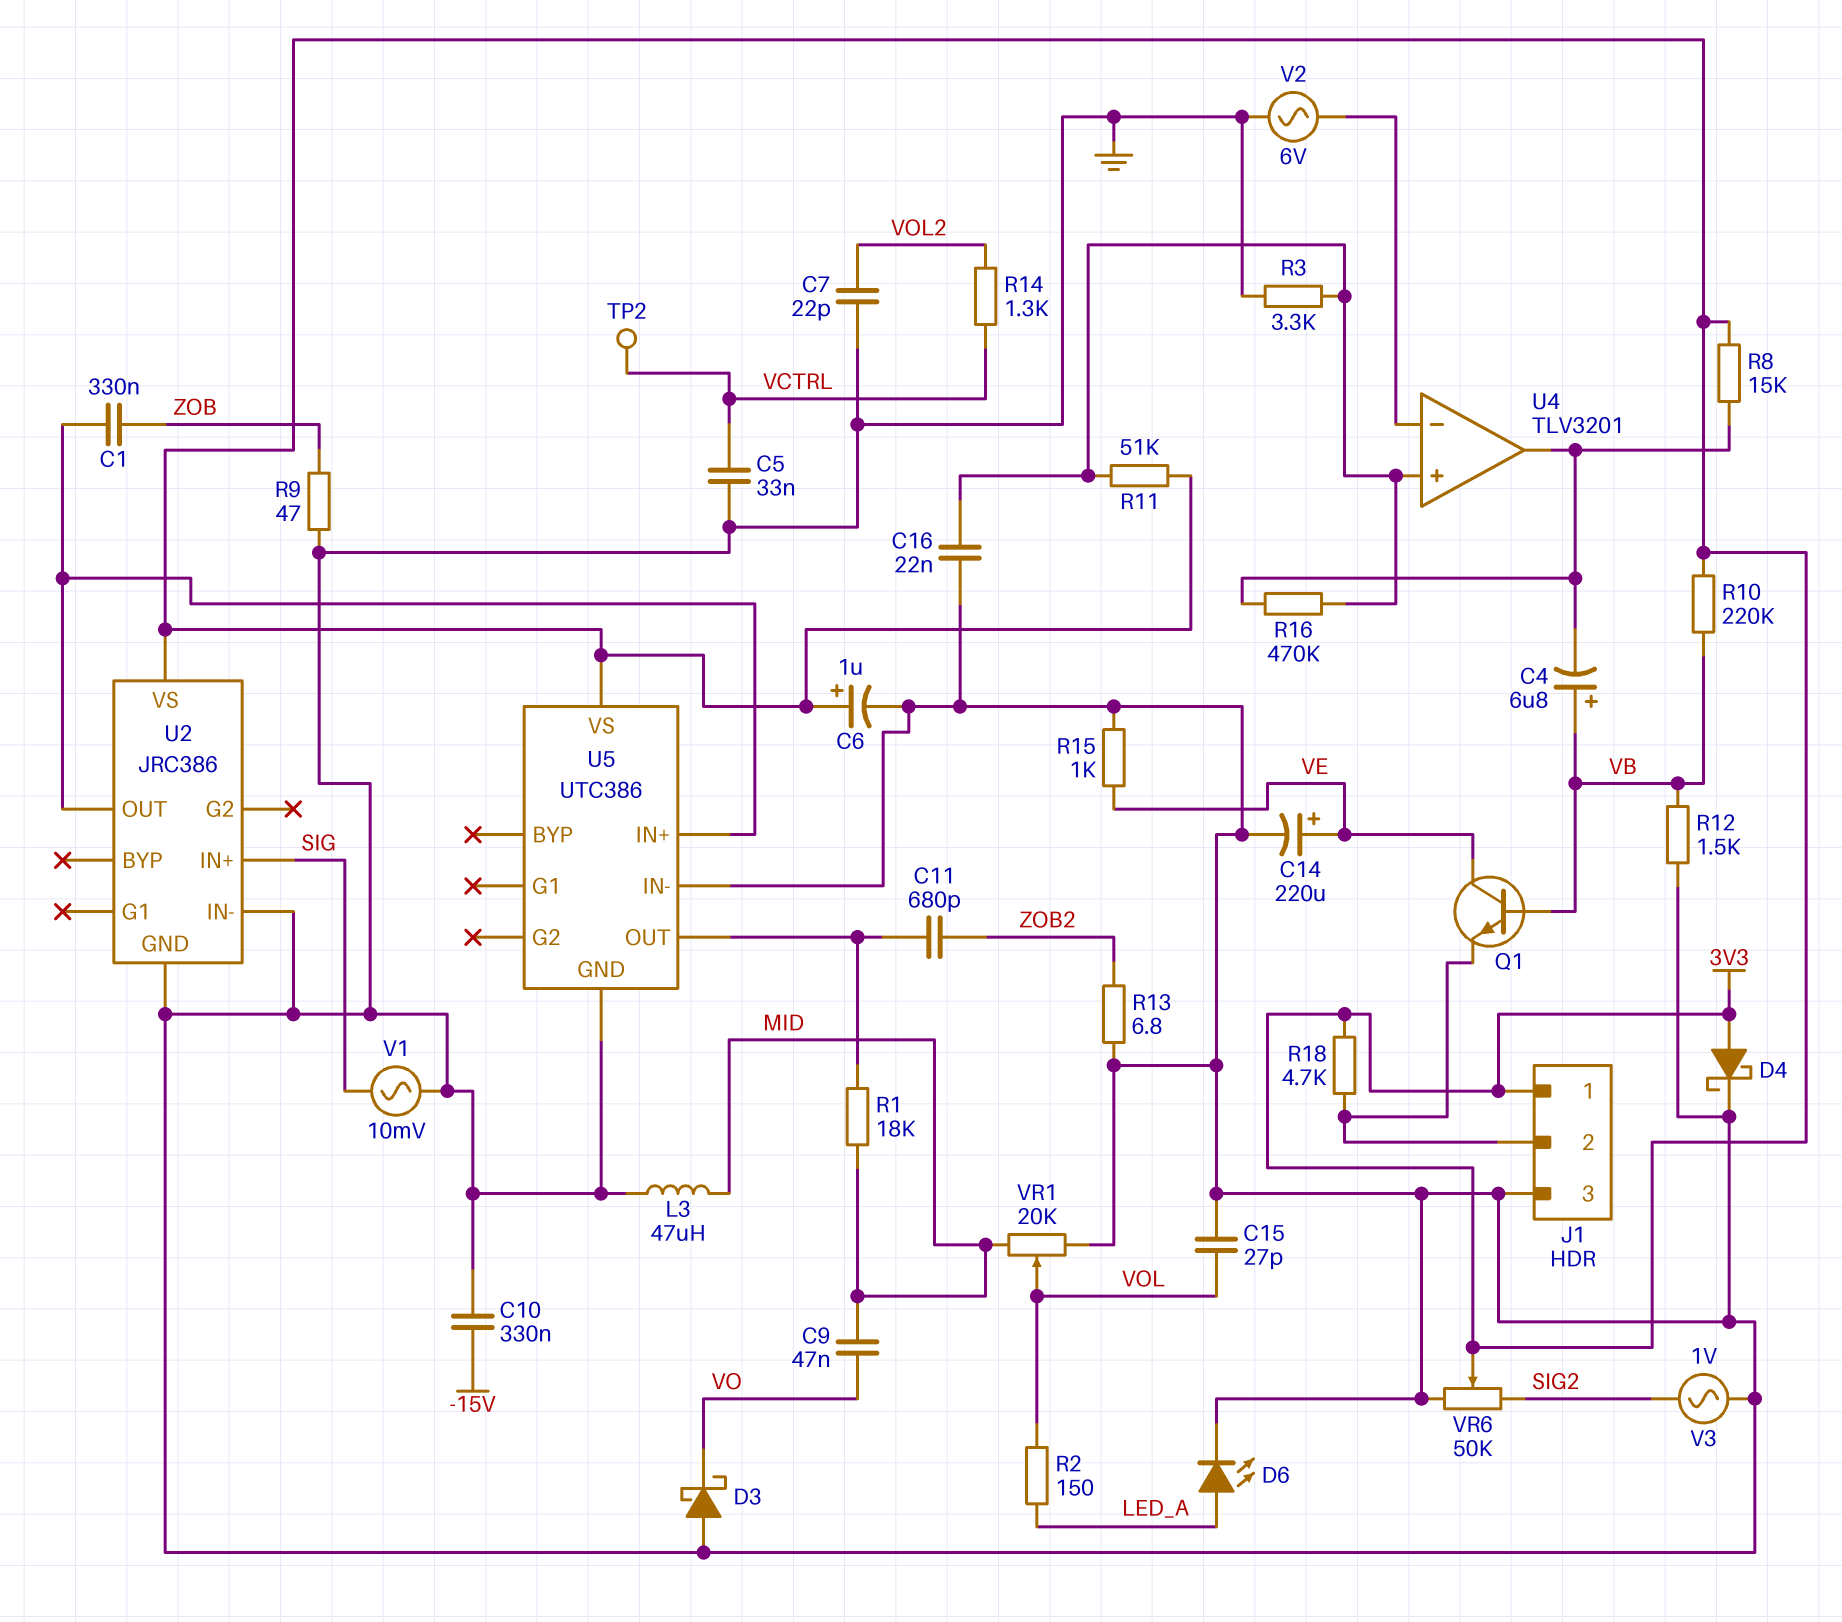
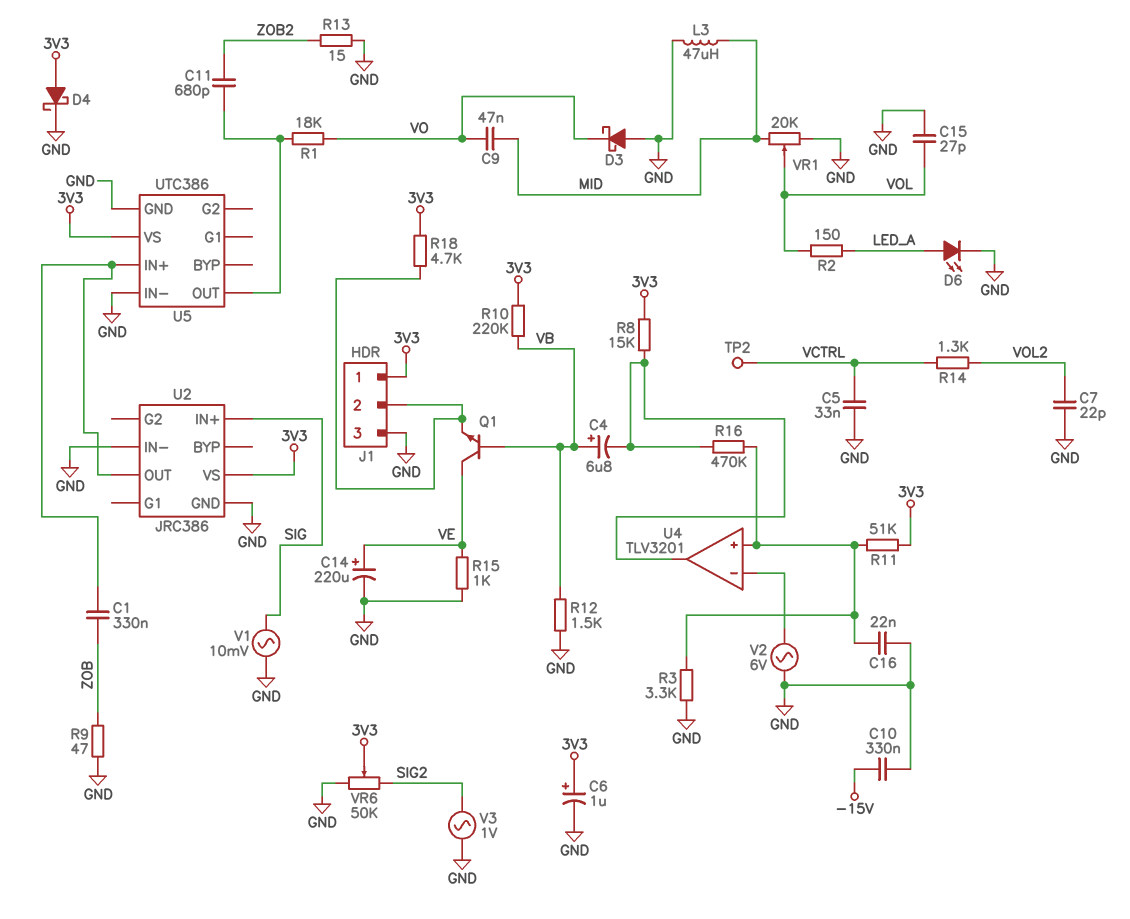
R1: 18k (MID, U5/OUT) -> 18k (U5/OUT, VO)
R13: 6.8 (GND, ZOB2) -> 15 (GND, ZOB2)

